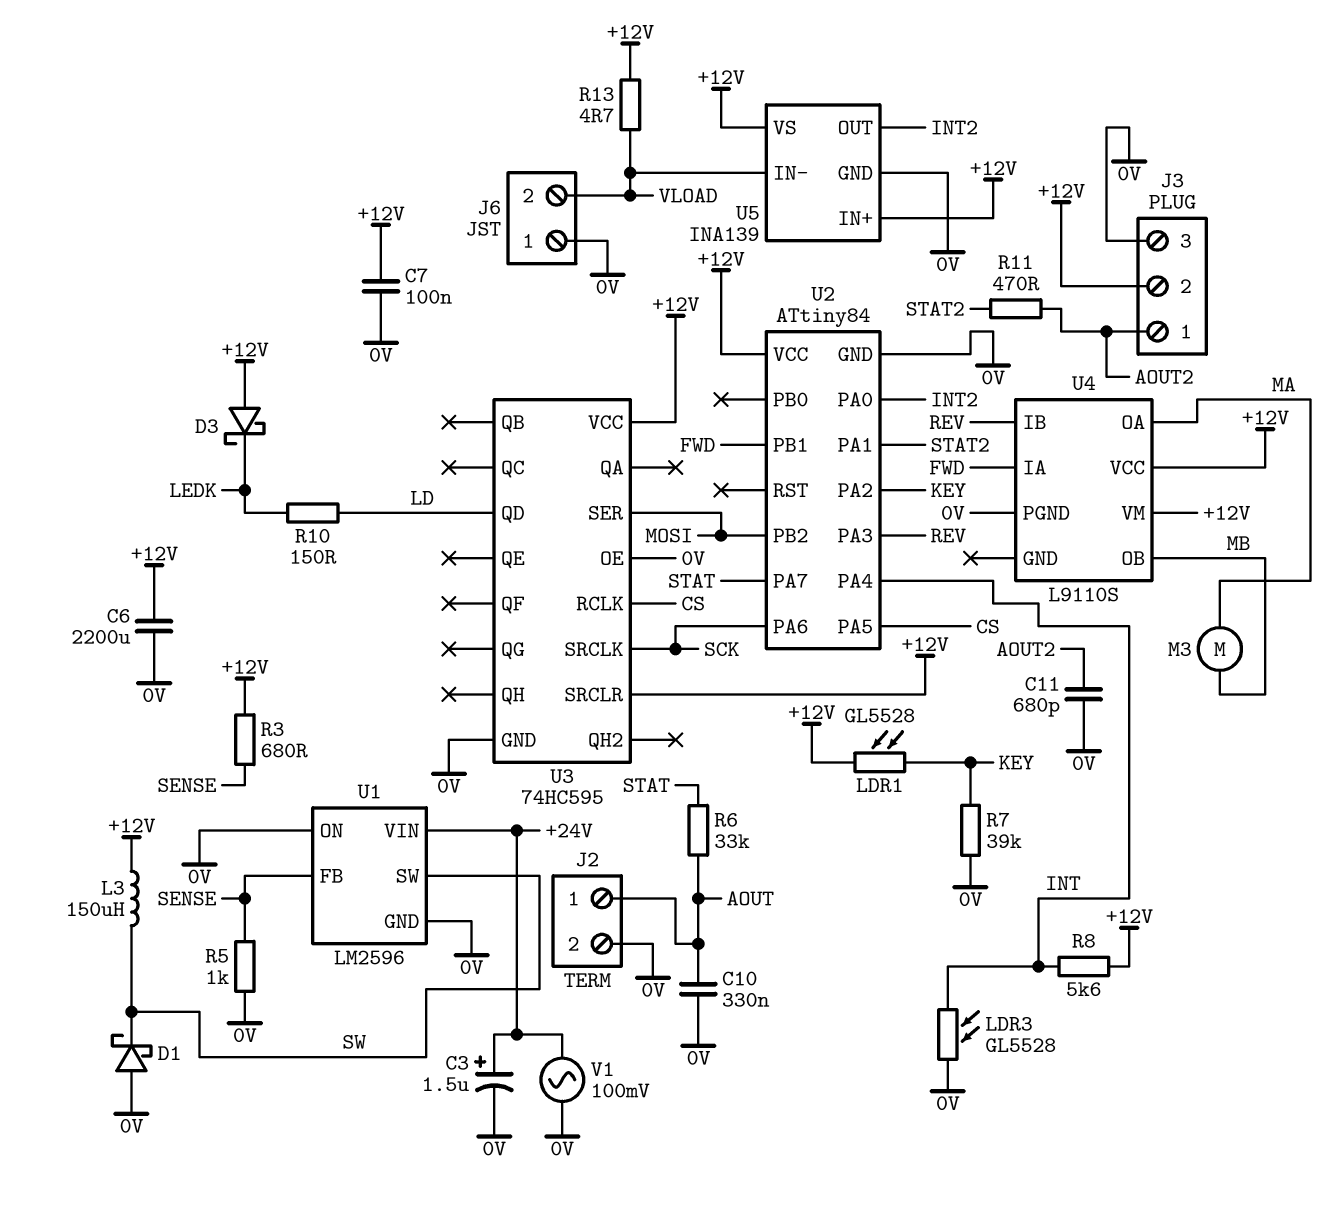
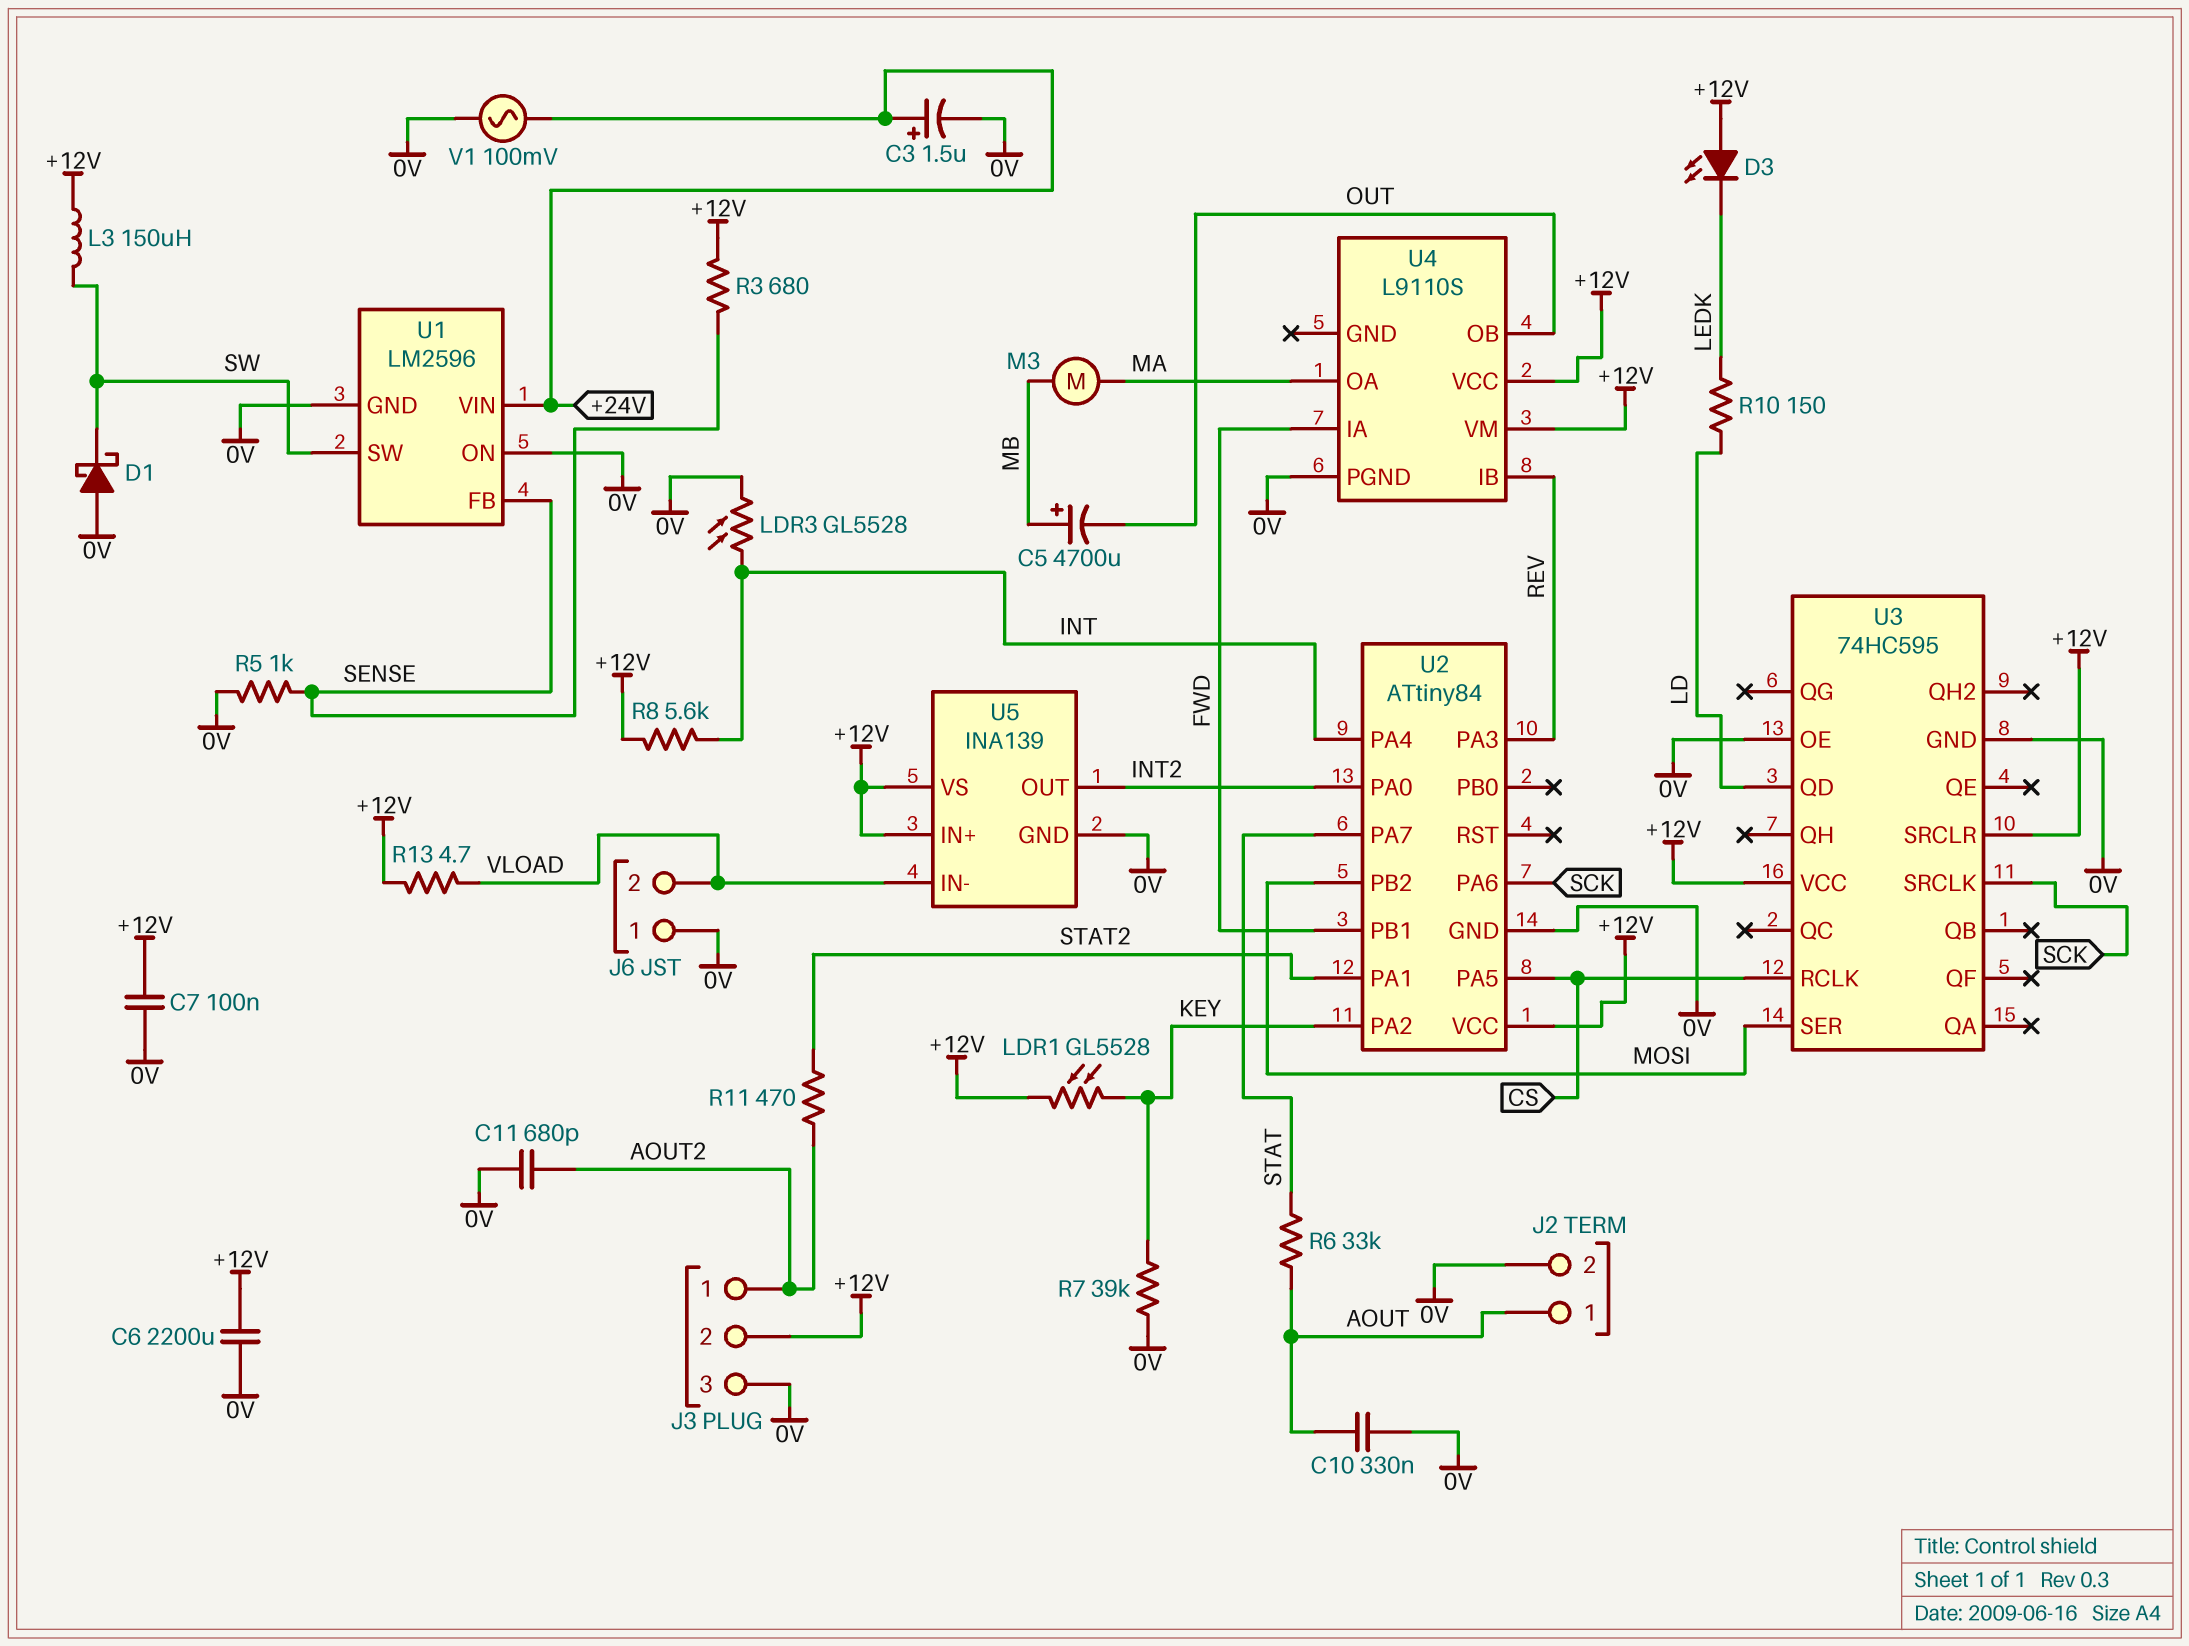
C5: none -> 4700uF (plus MB, minus OUT)
D3: schottky (A +12V, K LEDK) -> LED (A +12V, K LEDK)
U4 pin OB: MB -> OUT

